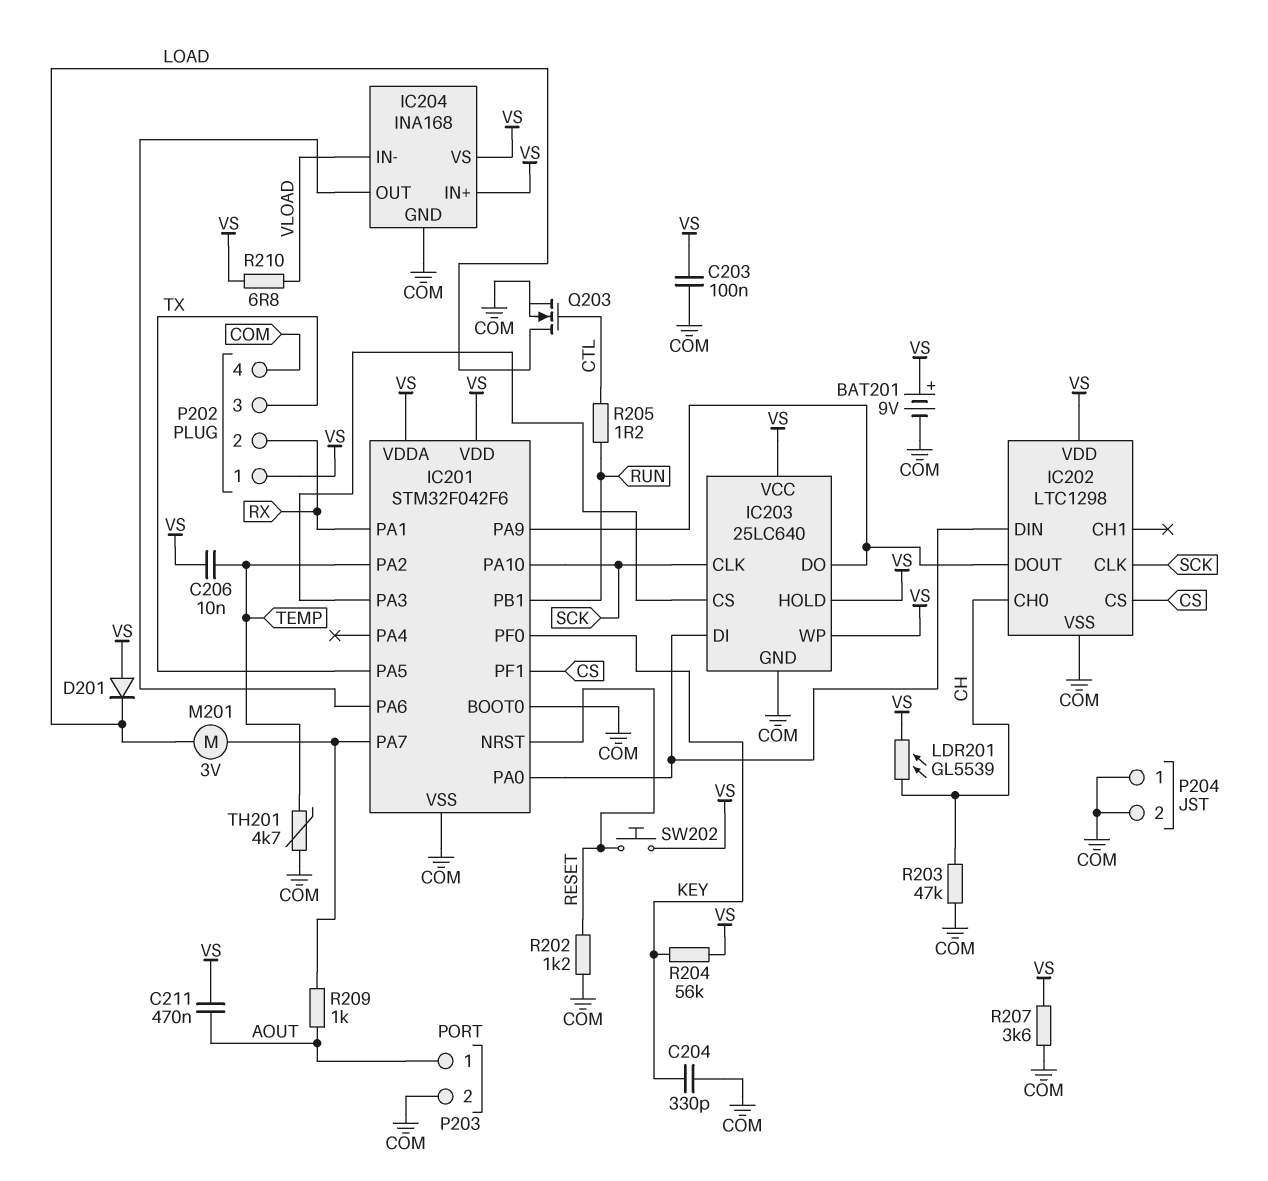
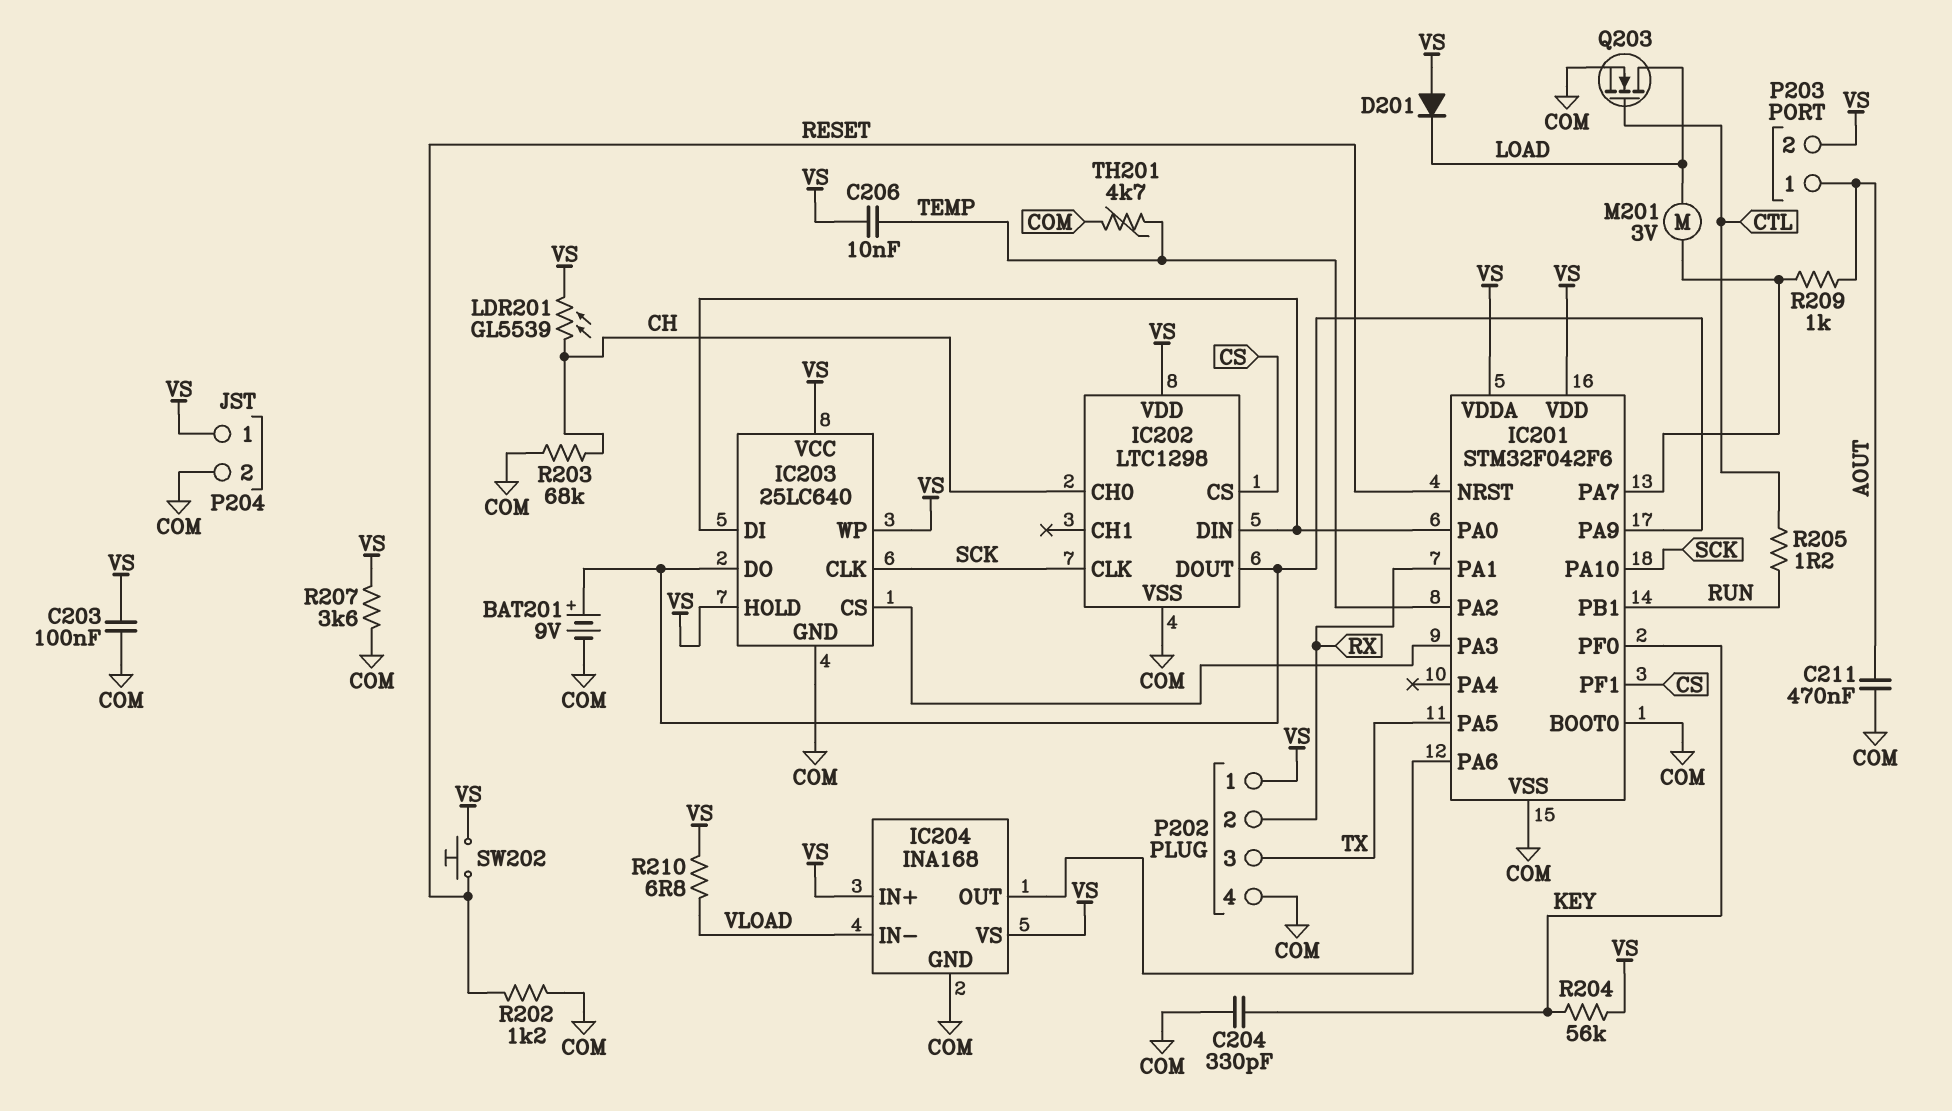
BAT201: 9V (plus VS, minus COM) -> 9V (plus IC201/PA9, minus COM)
C211: 470nF (AOUT, VS) -> 470nF (AOUT, COM)
P203 pin 2: COM -> VS
P204 pin 1: COM -> VS
R203: 47k (CH, COM) -> 68k (CH, COM)

